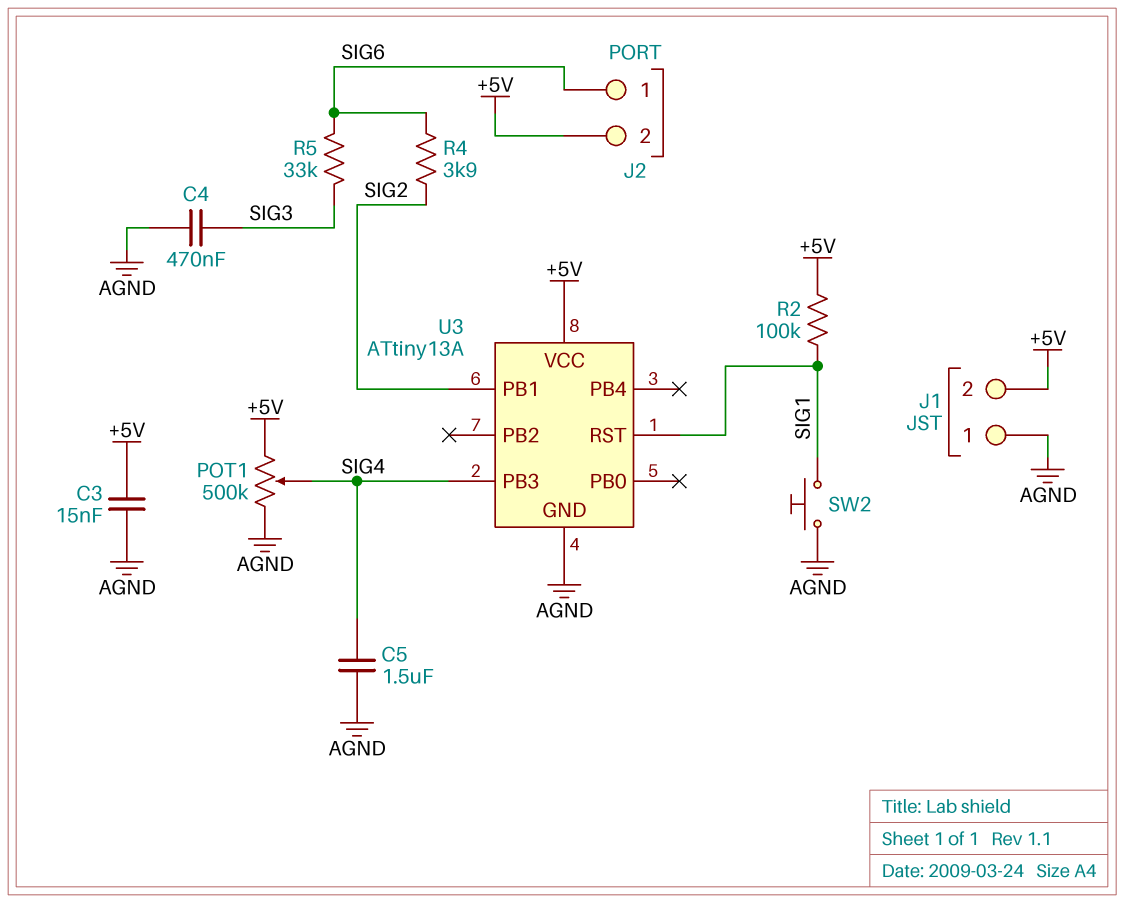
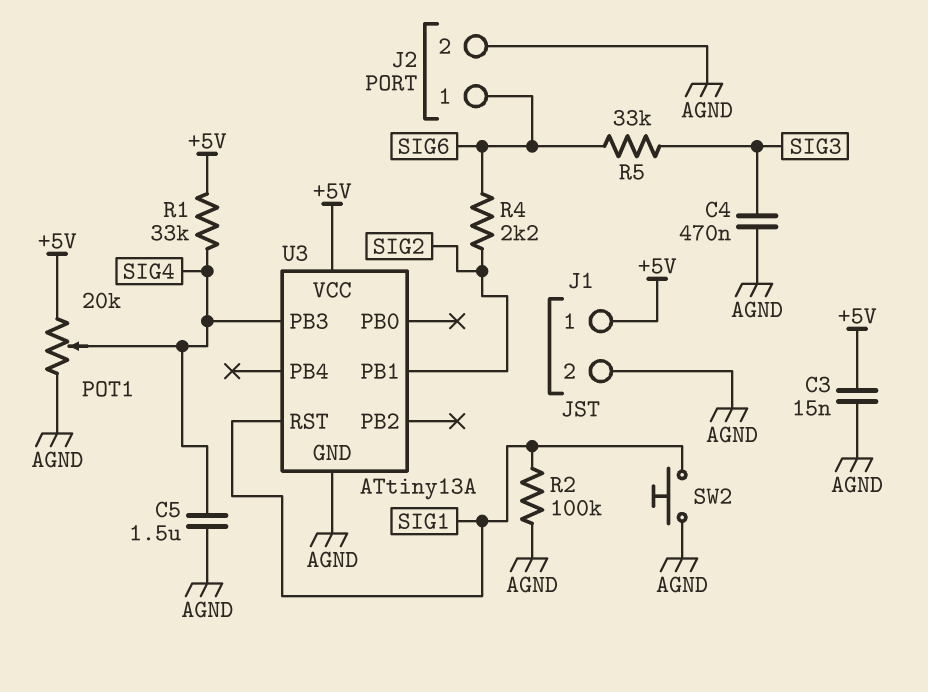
J1 pin 1: AGND -> +5V
J1 pin 2: +5V -> AGND
J2 pin 2: +5V -> AGND
POT1: 500k (+5V, AGND, wiper SIG4) -> 20k (+5V, AGND, wiper SIG4)
R1: none -> 33k (+5V, SIG4)
R2: 100k (+5V, SIG1) -> 100k (AGND, SIG1)
R4: 3.9k (SIG2, SIG6) -> 2.2k (SIG2, SIG6)

